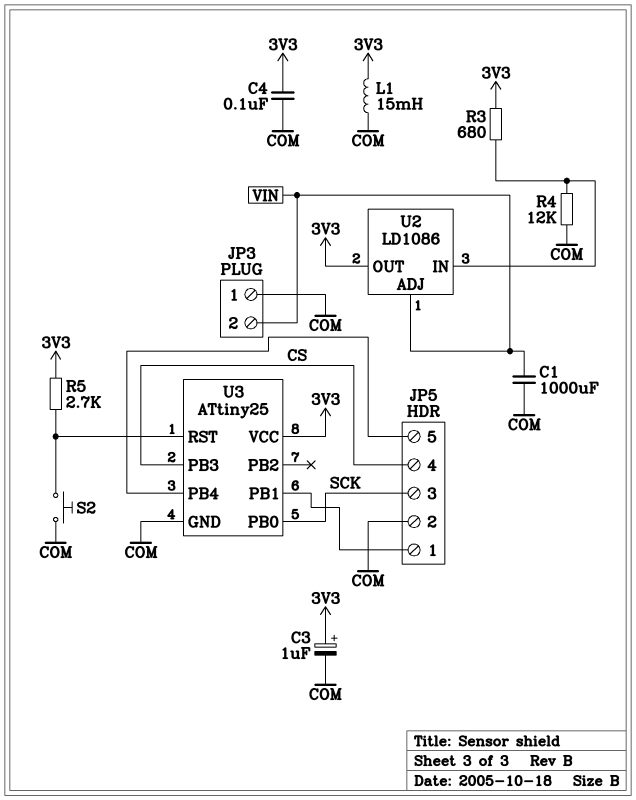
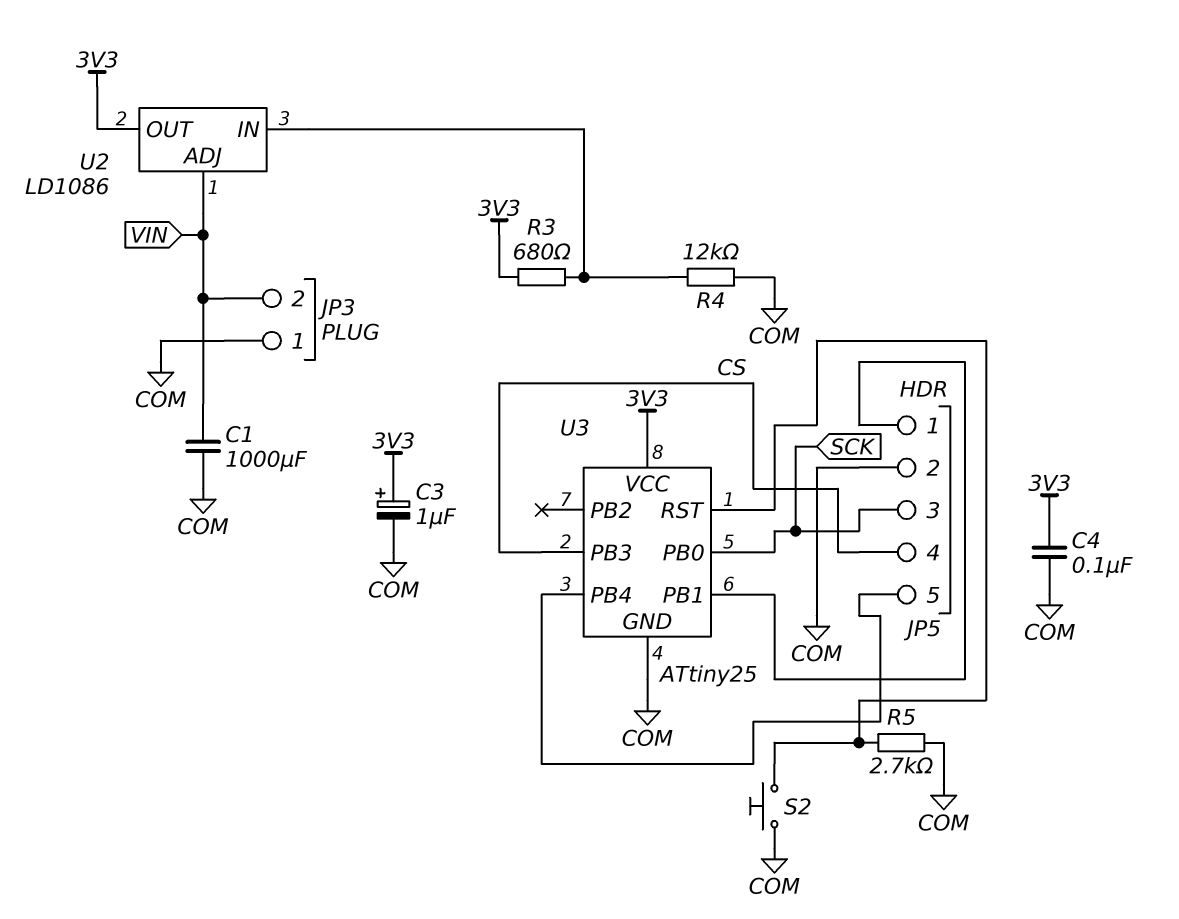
L1: 15mH (3V3, COM) -> none
R5: 2.7k (3V3, U3/RST) -> 2.7k (COM, U3/RST)

